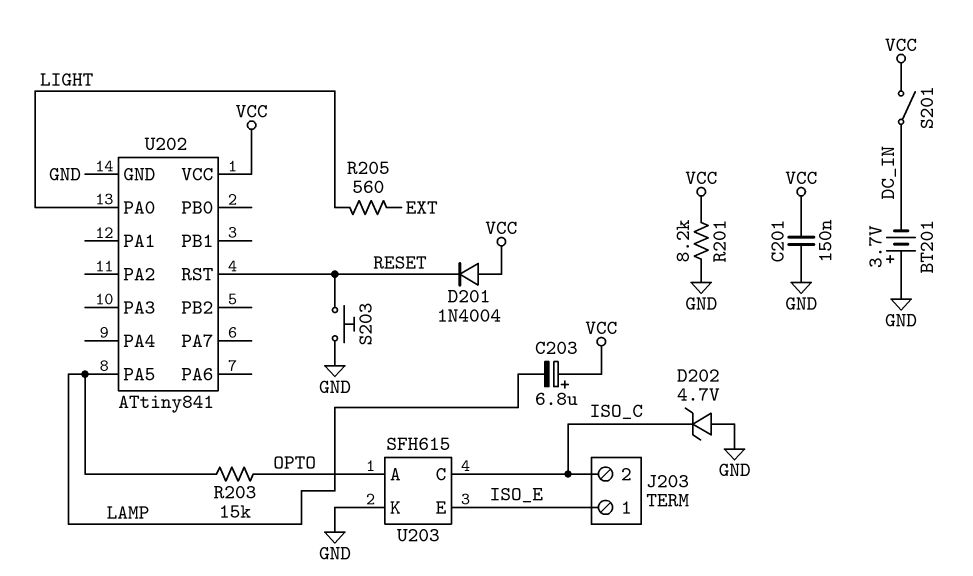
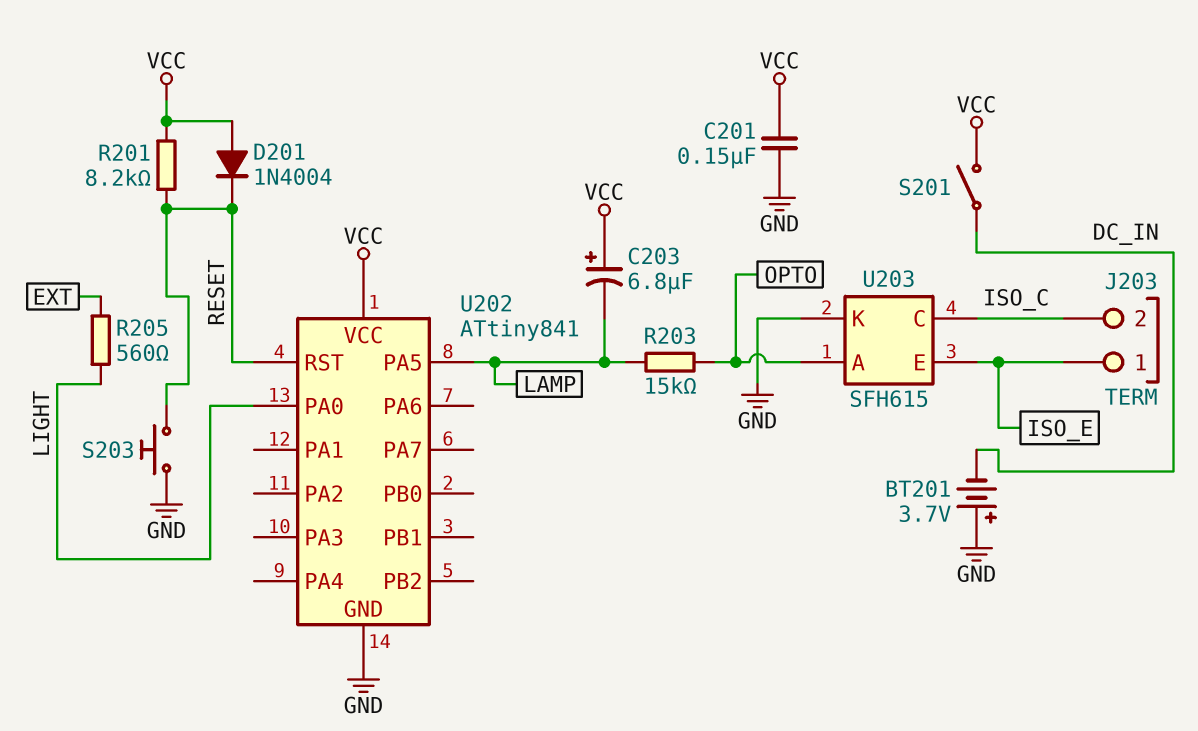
D202: zener 4.7V (A GND, K ISO_C) -> none
R201: 8.2k (GND, VCC) -> 8.2k (RESET, VCC)

